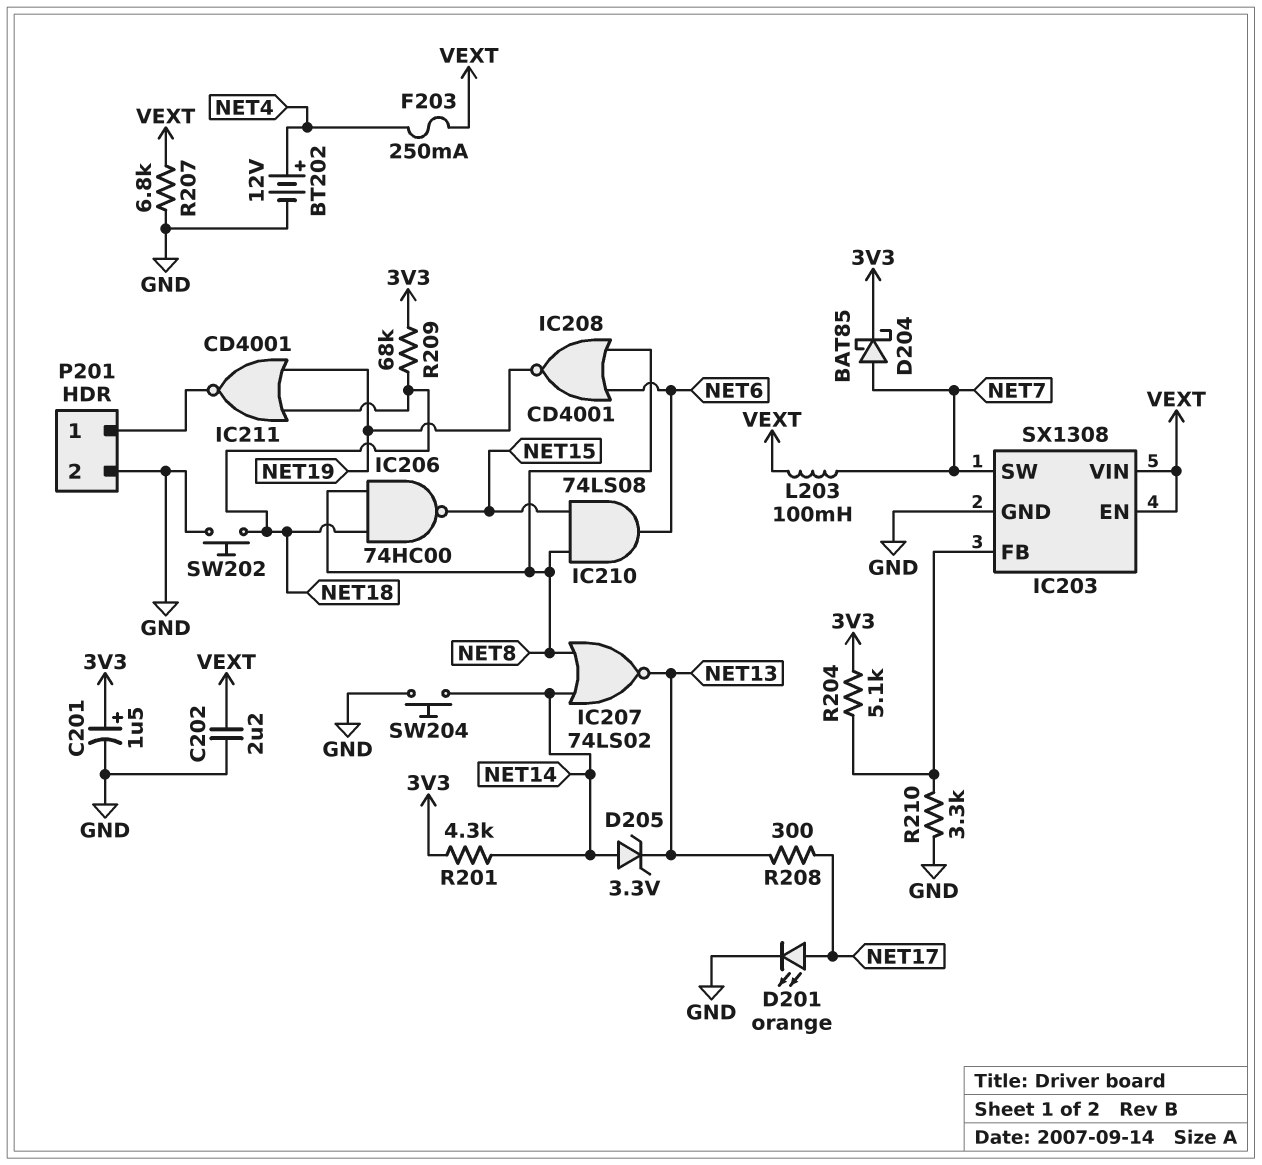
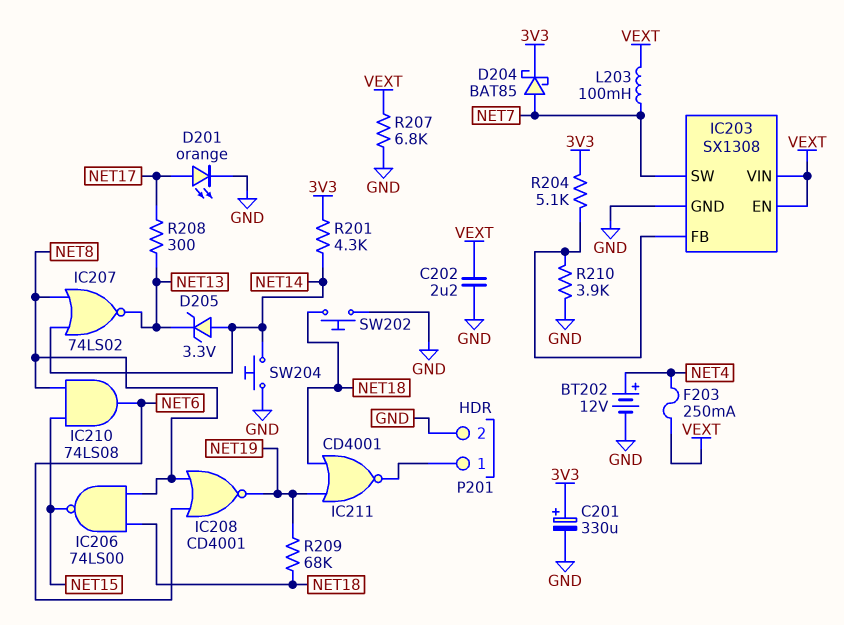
C201: 1.5uF (plus 3V3, minus GND) -> 330uF (plus 3V3, minus GND)
IC206: NAND 74HC00 (in NET8, in NET18, out NET15) -> NAND 74LS00 (in NET8, in NET18, out NET15)
R209: 68k (3V3, NET18) -> 68k (NET18, NET19)
R210: 3.3k (GND, IC203/FB) -> 3.9k (GND, IC203/FB)

